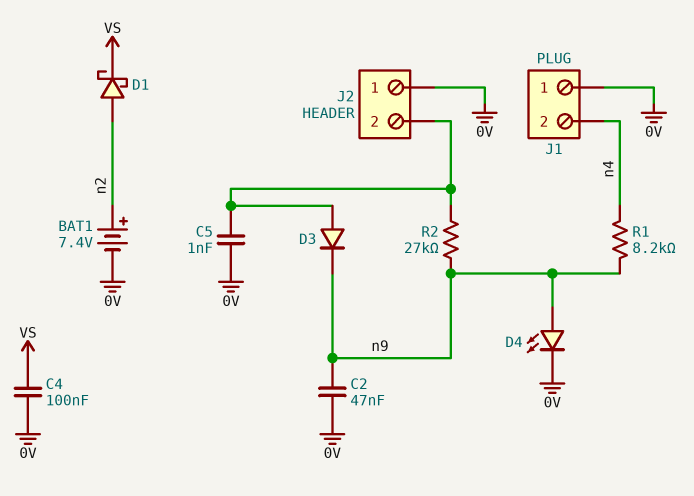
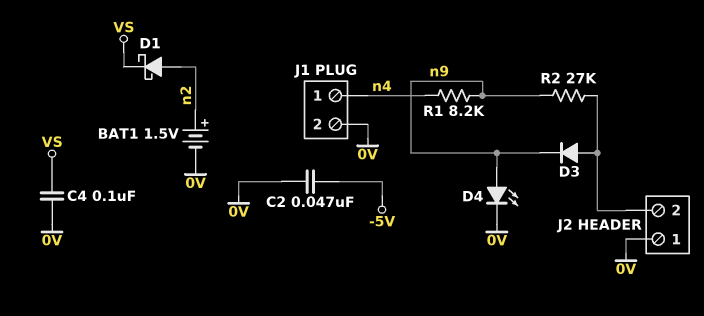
BAT1: 7.4V (plus n2, minus 0V) -> 1.5V (plus n2, minus 0V)
C2: 47nF (0V, n9) -> 47nF (-5V, 0V)
C5: 1nF (0V, J2/2) -> none
J1 pin 1: 0V -> n4
J1 pin 2: n4 -> 0V

